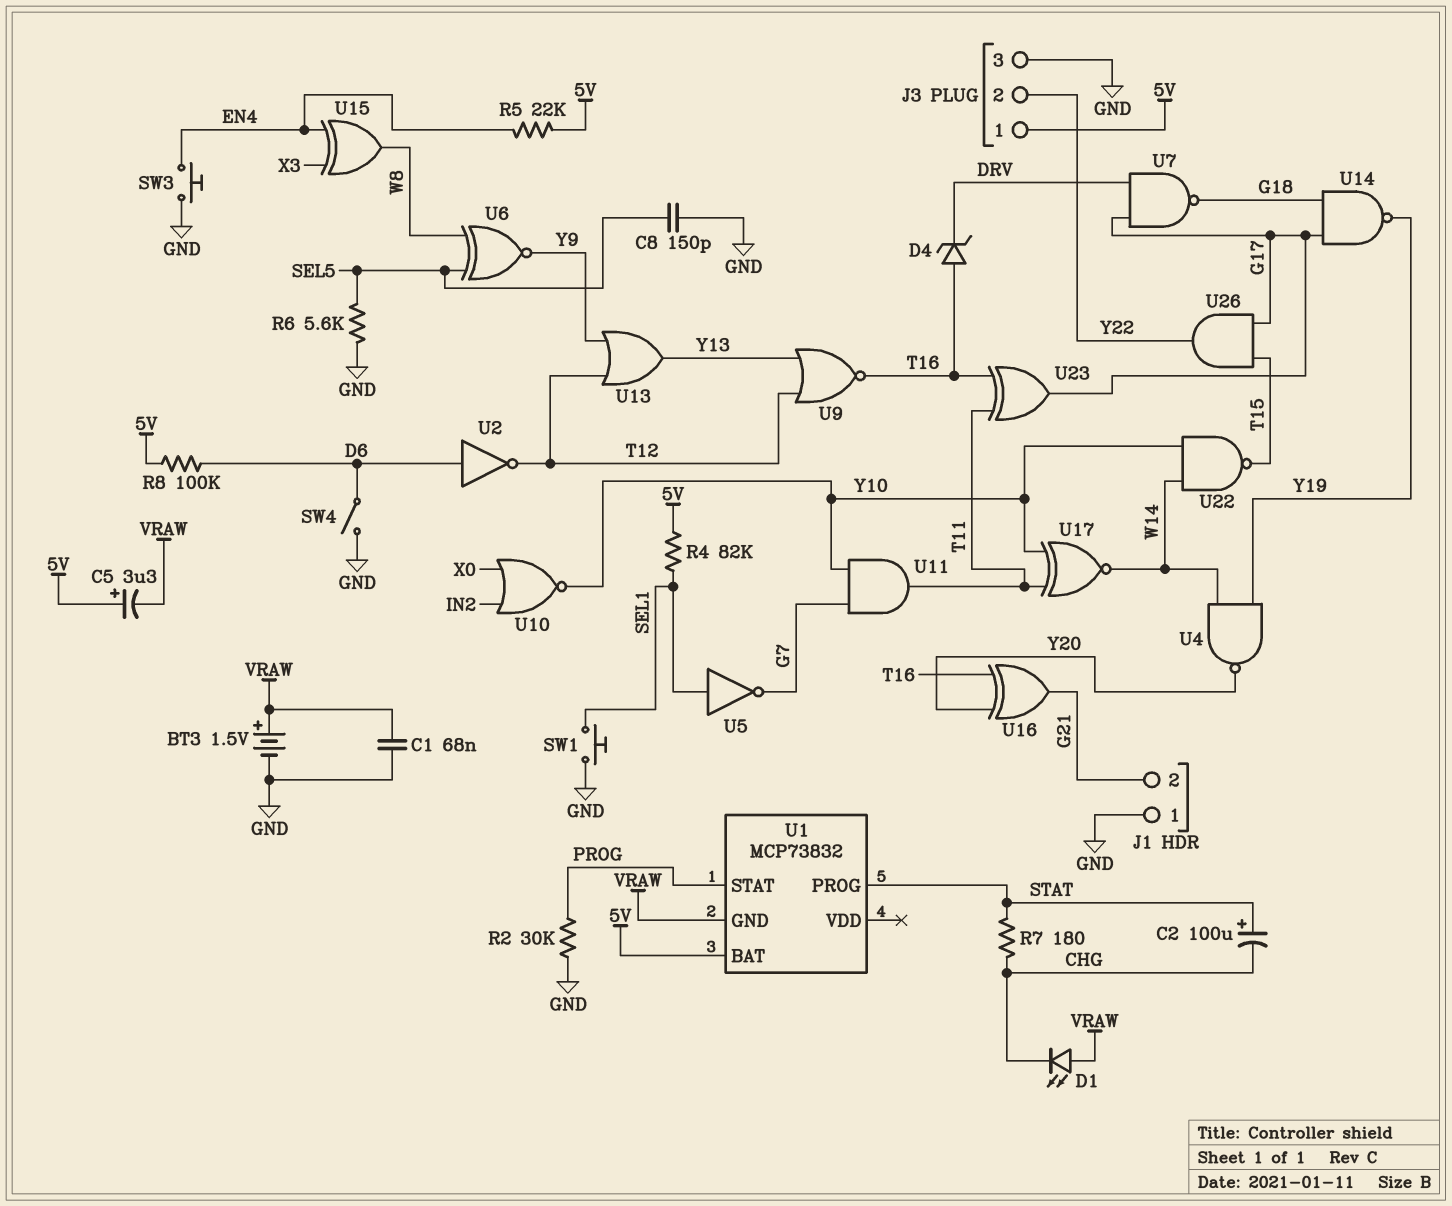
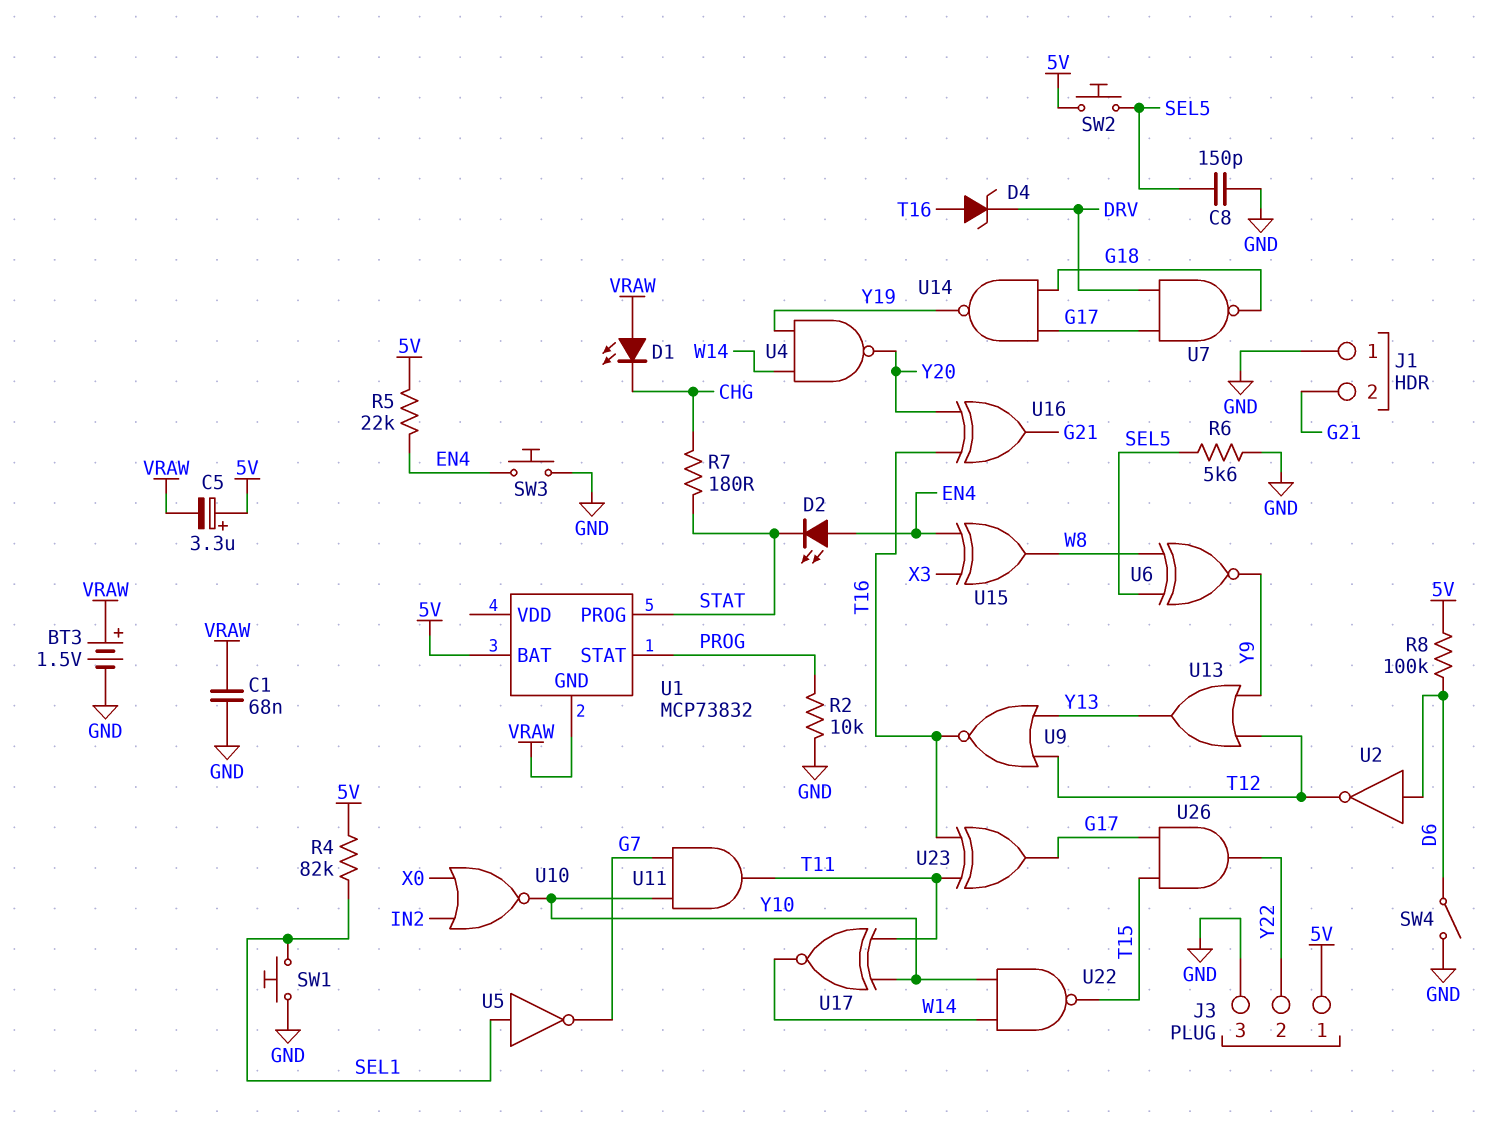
C2: 100uF (plus STAT, minus CHG) -> none
D2: none -> LED (A EN4, K STAT)
R2: 30k (GND, PROG) -> 10k (GND, PROG)
SW2: none -> button (5V, SEL5)

